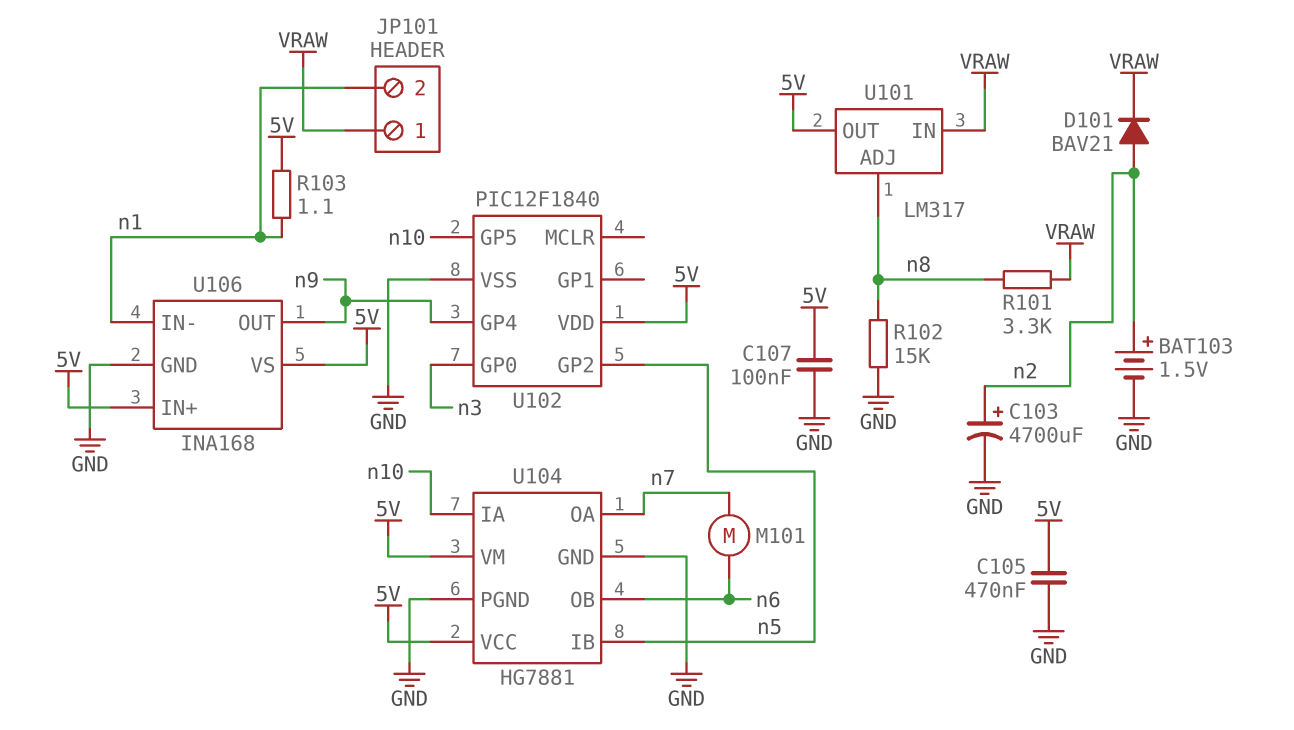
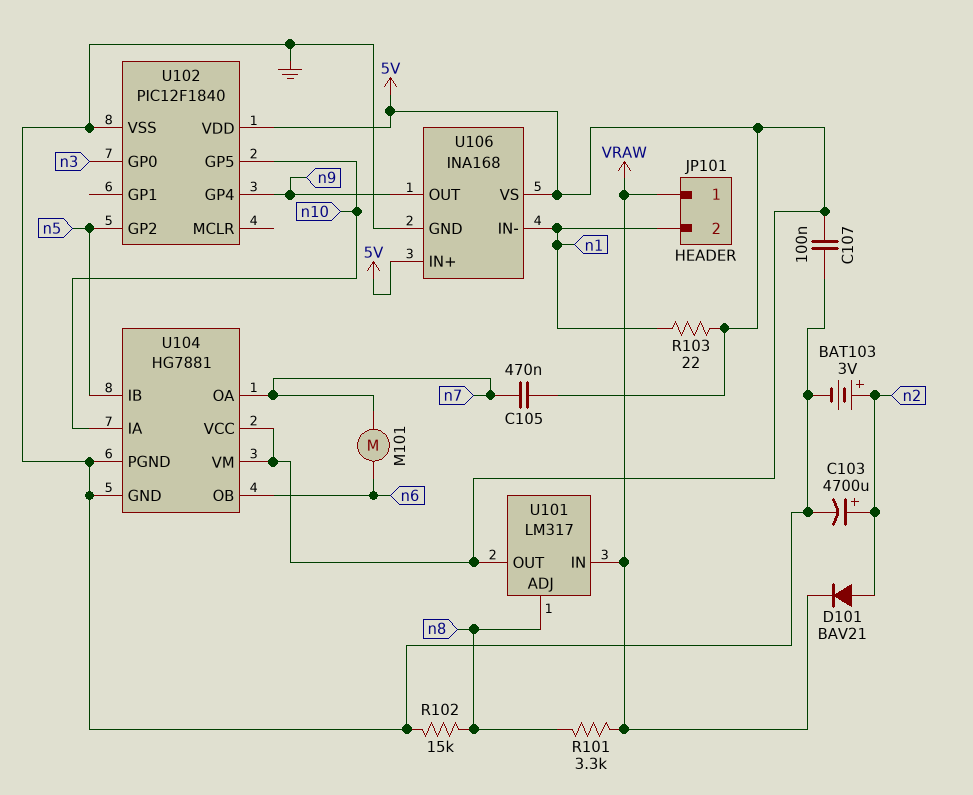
BAT103: 1.5V (plus n2, minus GND) -> 3V (plus n2, minus GND)
C105: 470nF (5V, GND) -> 470nF (5V, n7)
R103: 1.1 (5V, n1) -> 22 (5V, n1)

